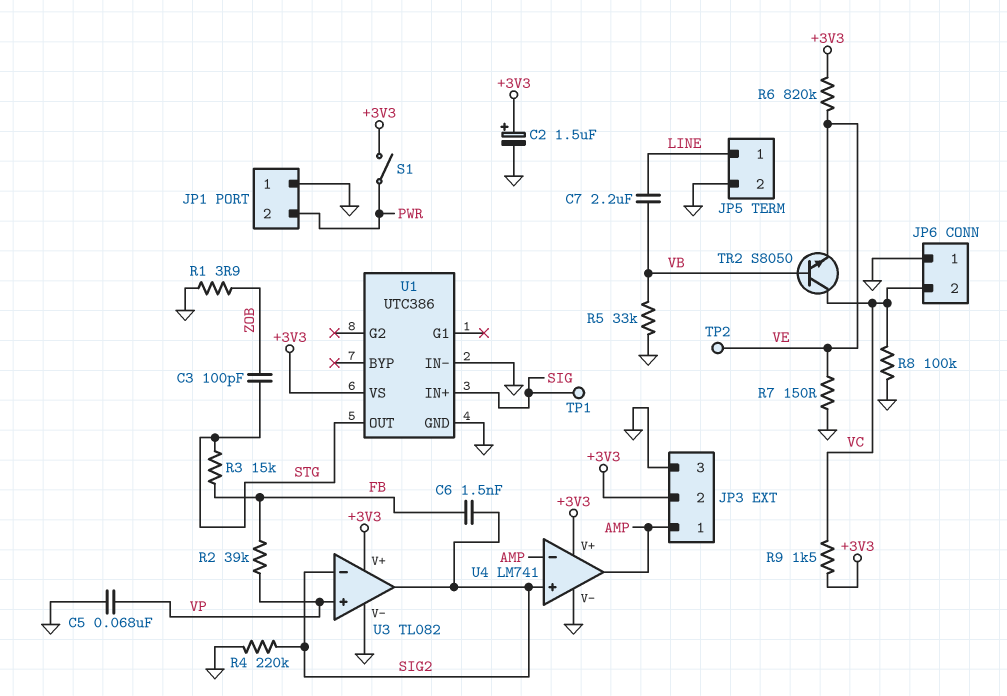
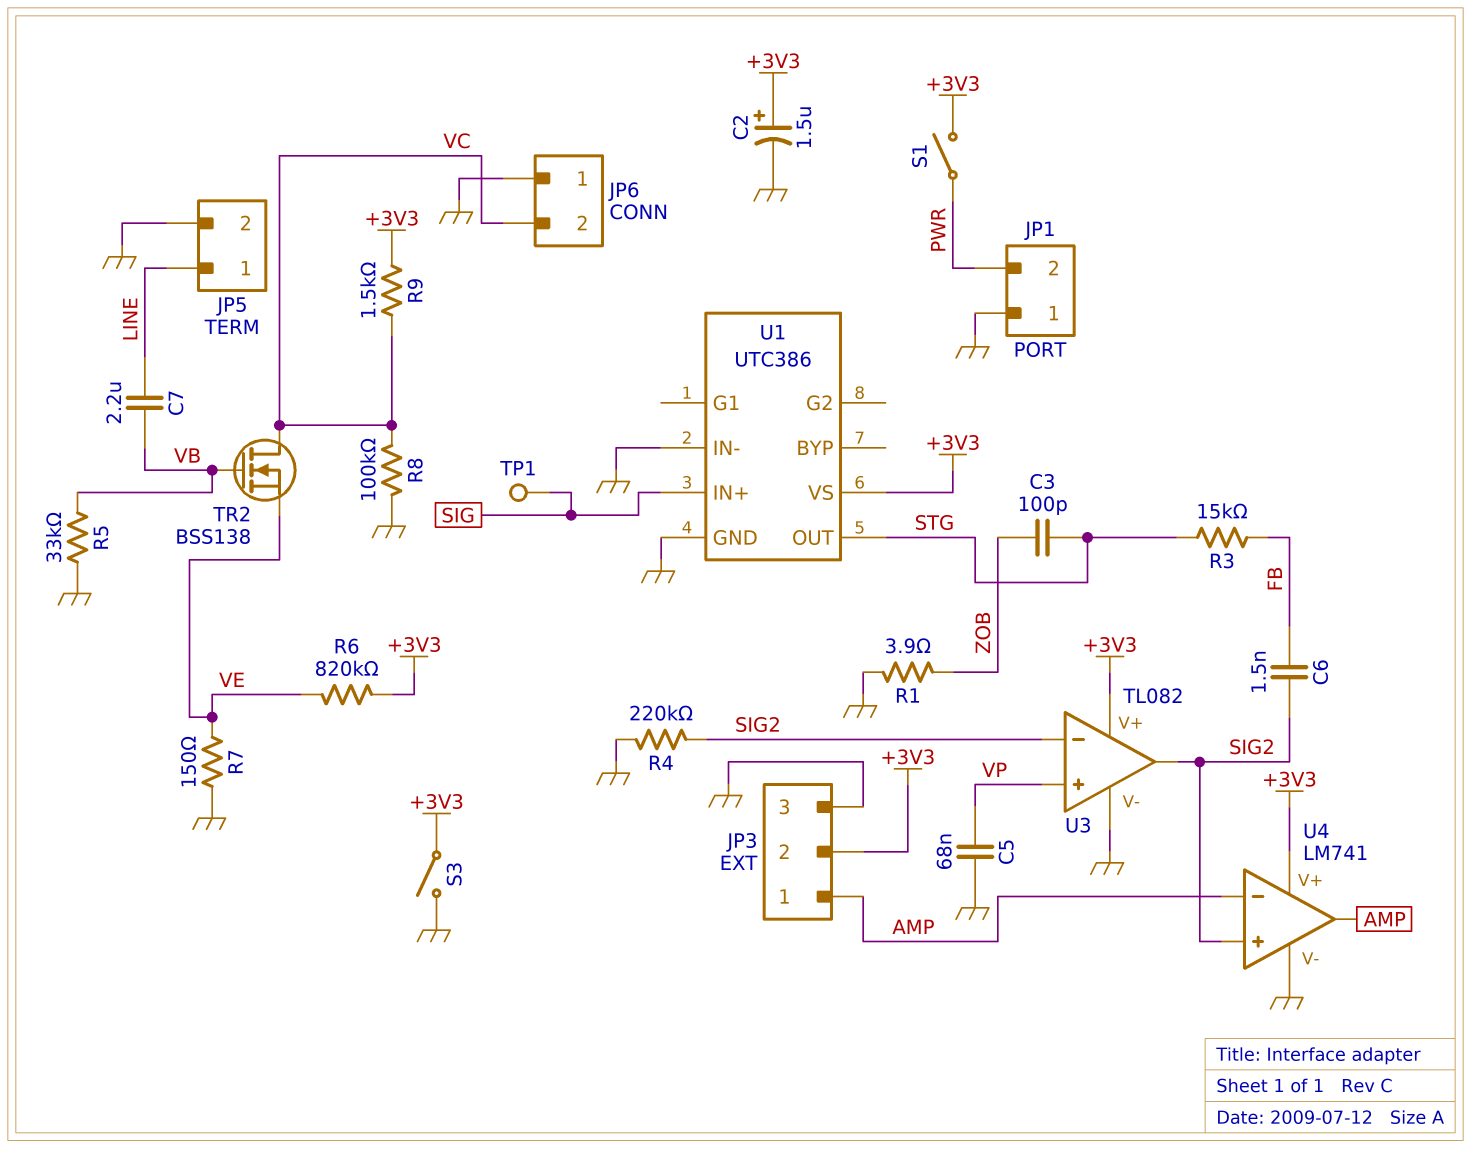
R2: 39k (FB, VP) -> none
S3: none -> switch (+3V3, GND)
TP2: test point (VE) -> none
TR2: NPN S8050 (B VB, C VC, E VE) -> NMOS BSS138 (G VB, D VC, S VE)

